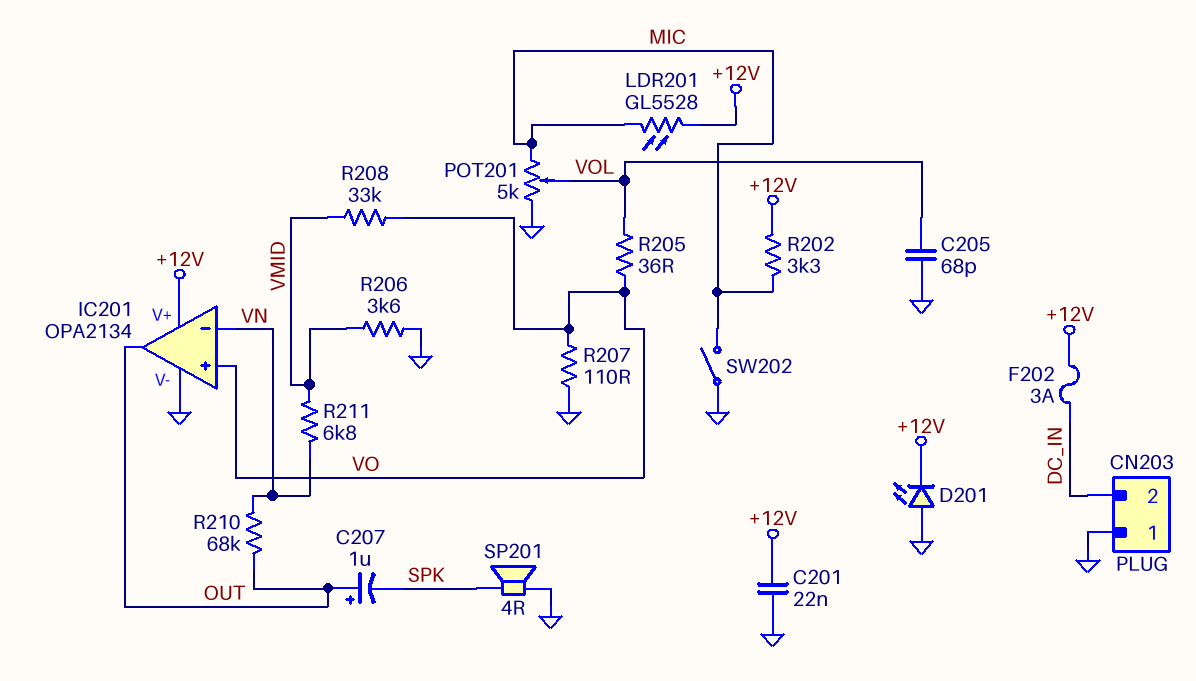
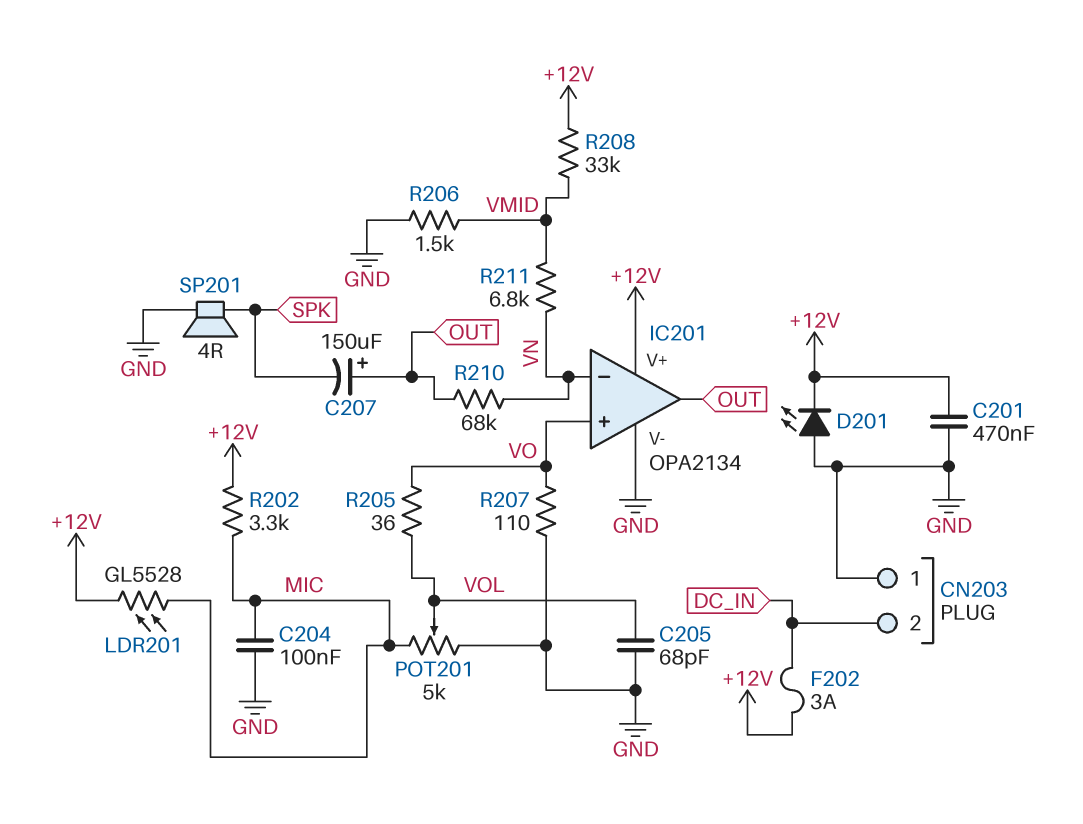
C201: 22nF (+12V, GND) -> 470nF (+12V, GND)
C204: none -> 100nF (GND, MIC)
C207: 1uF (plus OUT, minus SPK) -> 150uF (plus OUT, minus SPK)
R206: 3.6k (GND, VMID) -> 1.5k (GND, VMID)
R208: 33k (VMID, VO) -> 33k (+12V, VMID)
SW202: switch (GND, MIC) -> none

